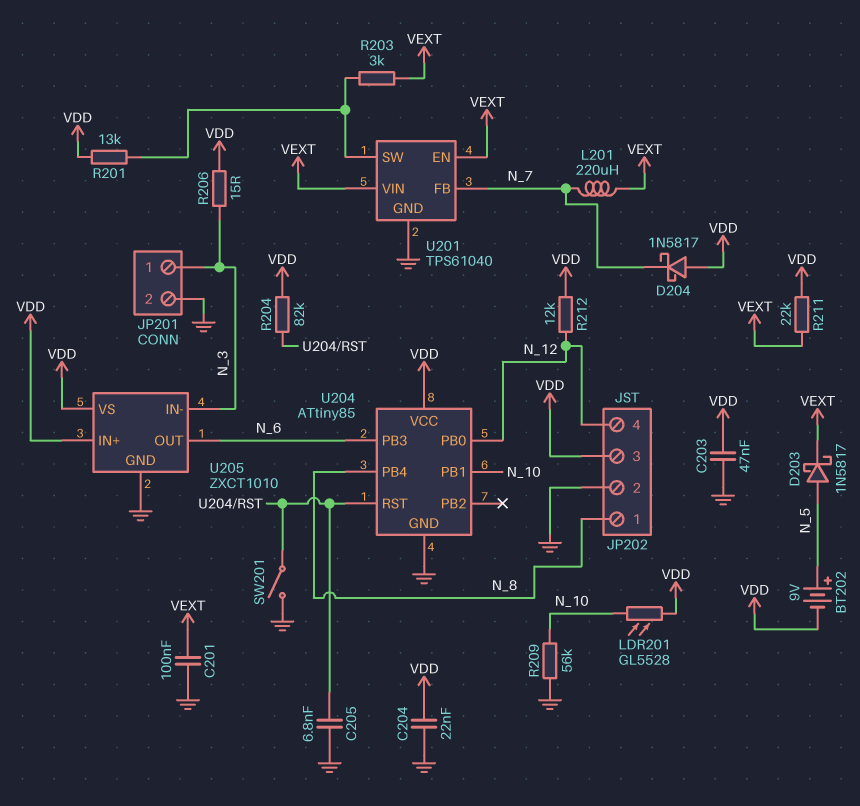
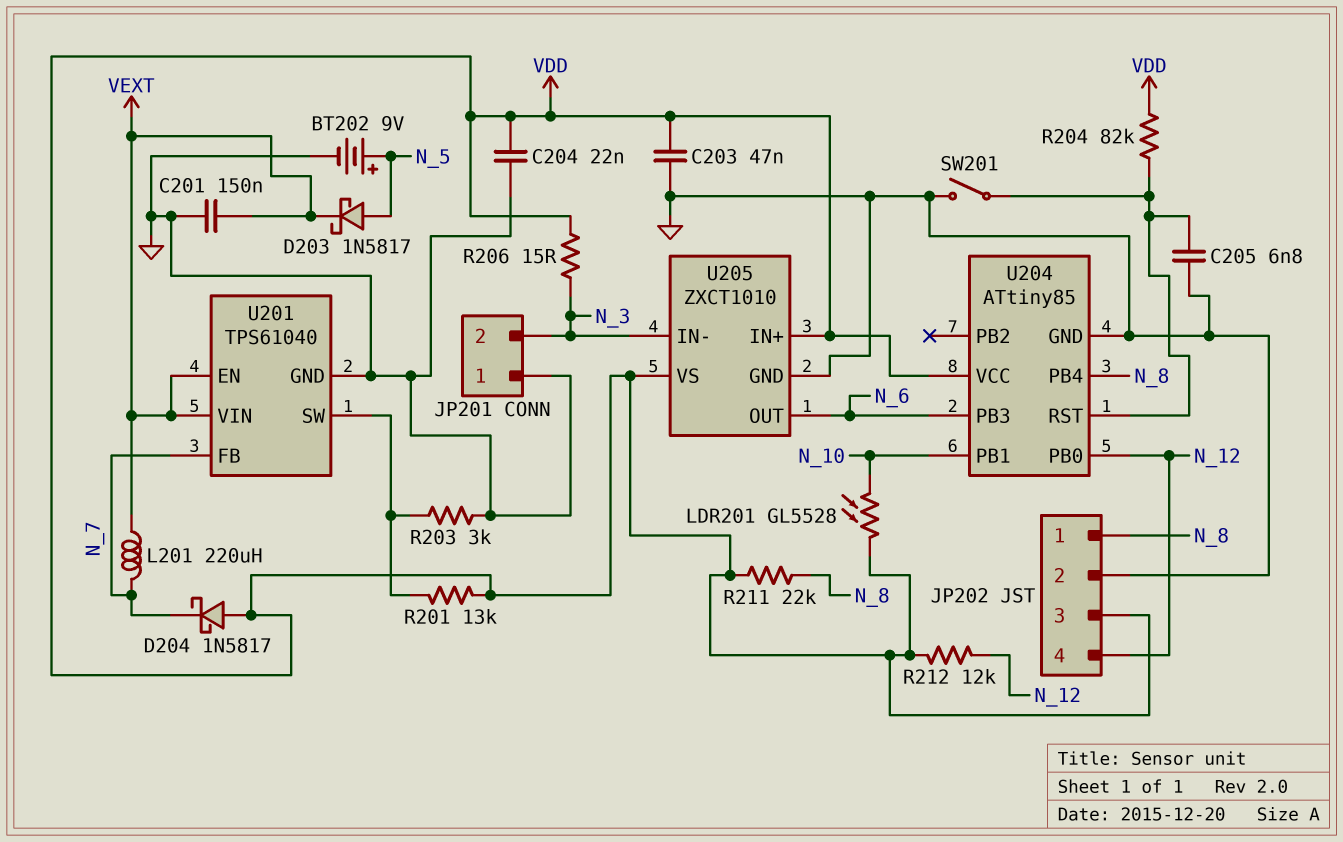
BT202: 9V (plus N_5, minus VDD) -> 9V (plus N_5, minus GND)
C201: 100nF (GND, VEXT) -> 150nF (GND, VEXT)
JP201 pin 1: N_3 -> GND
JP201 pin 2: GND -> N_3
R203: 3k (U201/SW, VEXT) -> 3k (GND, U201/SW)
R209: 56k (GND, N_10) -> none
R211: 22k (VDD, VEXT) -> 22k (N_8, VDD)

